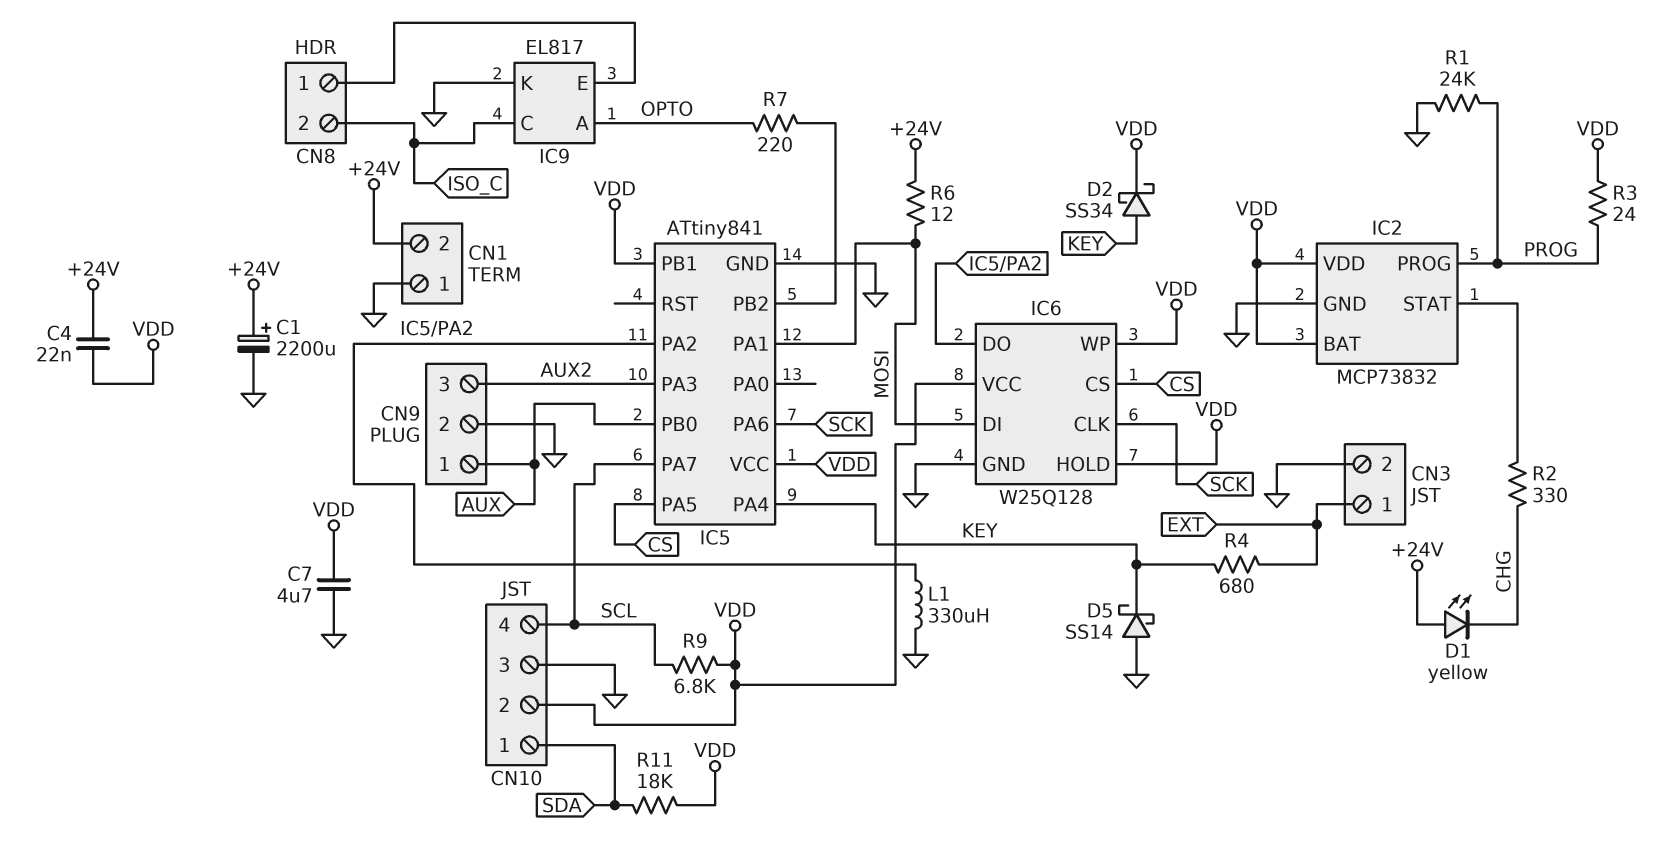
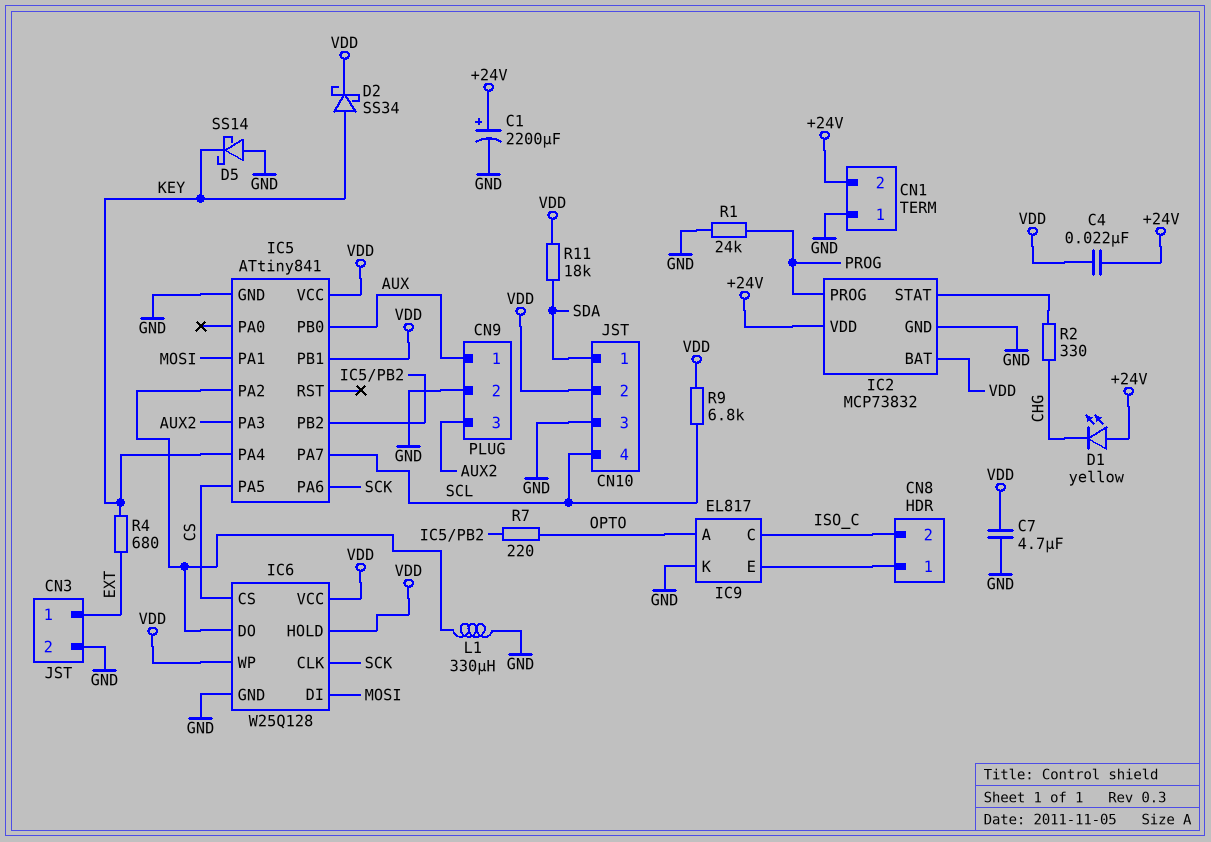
IC2 pin VDD: VDD -> +24V
R3: 24 (PROG, VDD) -> none
R6: 12 (+24V, MOSI) -> none

